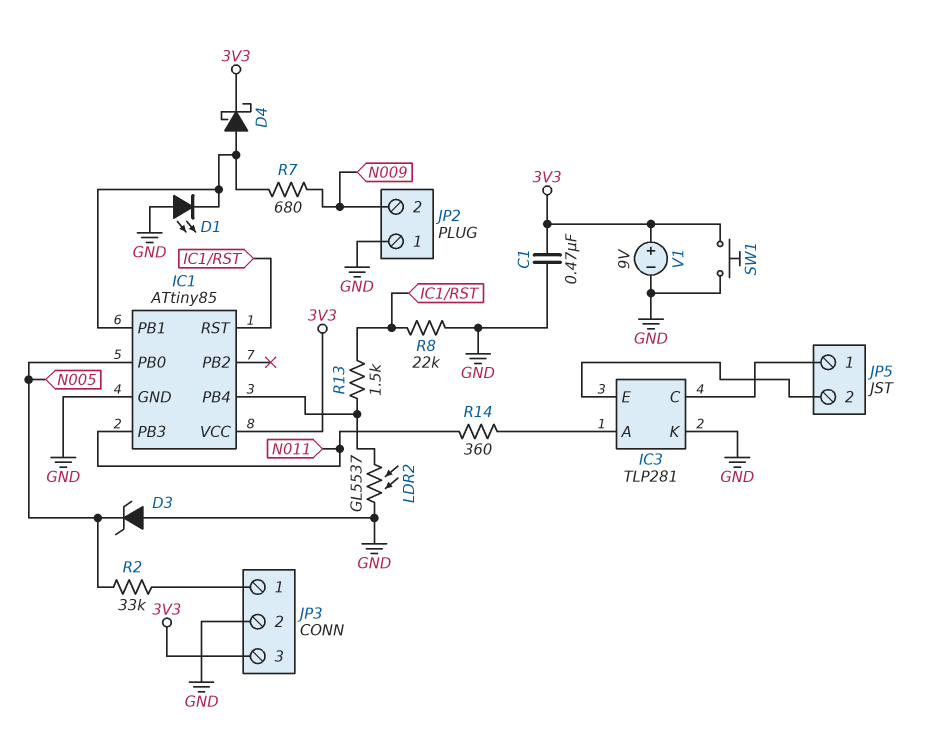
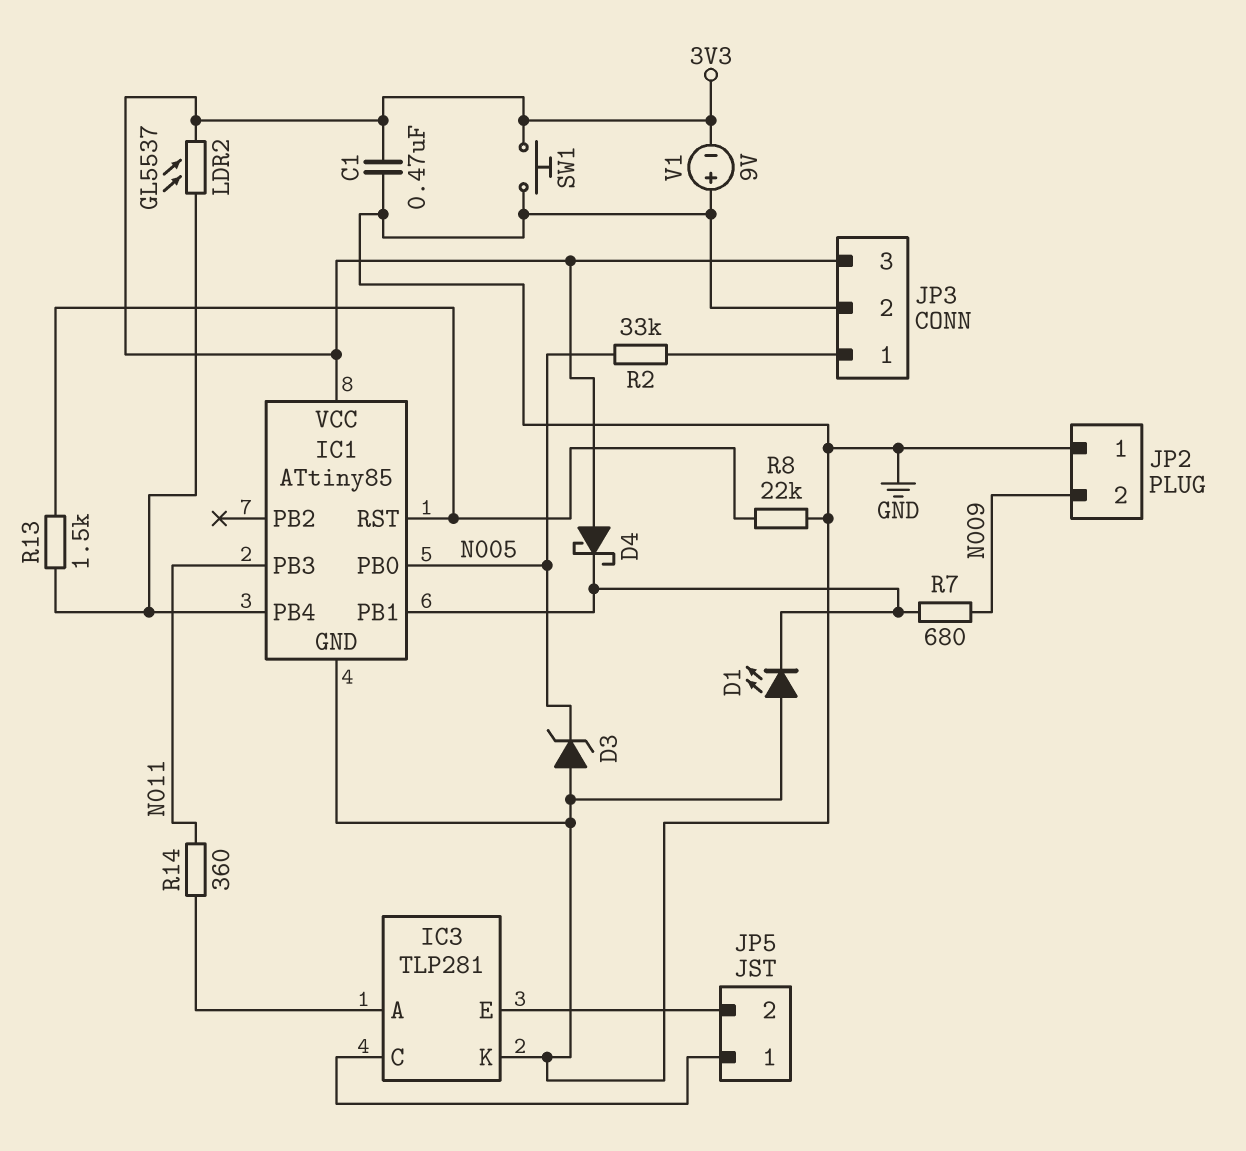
D4: schottky (A IC1/PB1, K 3V3) -> schottky (A 3V3, K IC1/PB1)
LDR2: GL5537 (GND, IC1/PB4) -> GL5537 (3V3, IC1/PB4)
V1: 9V (plus 3V3, minus GND) -> 9V (plus GND, minus 3V3)

